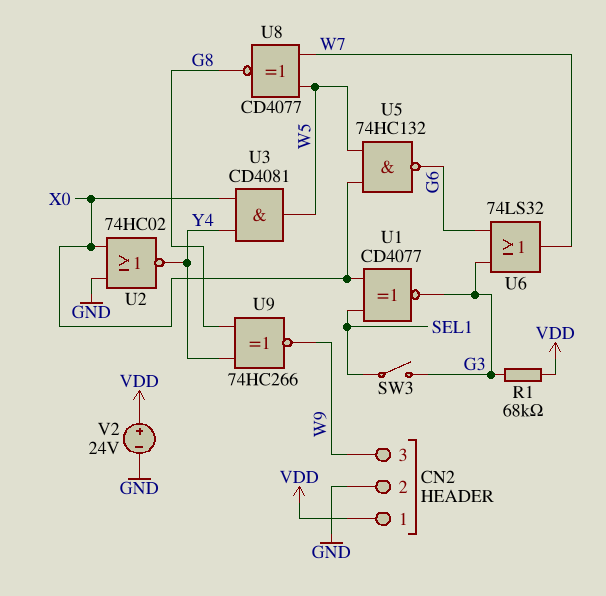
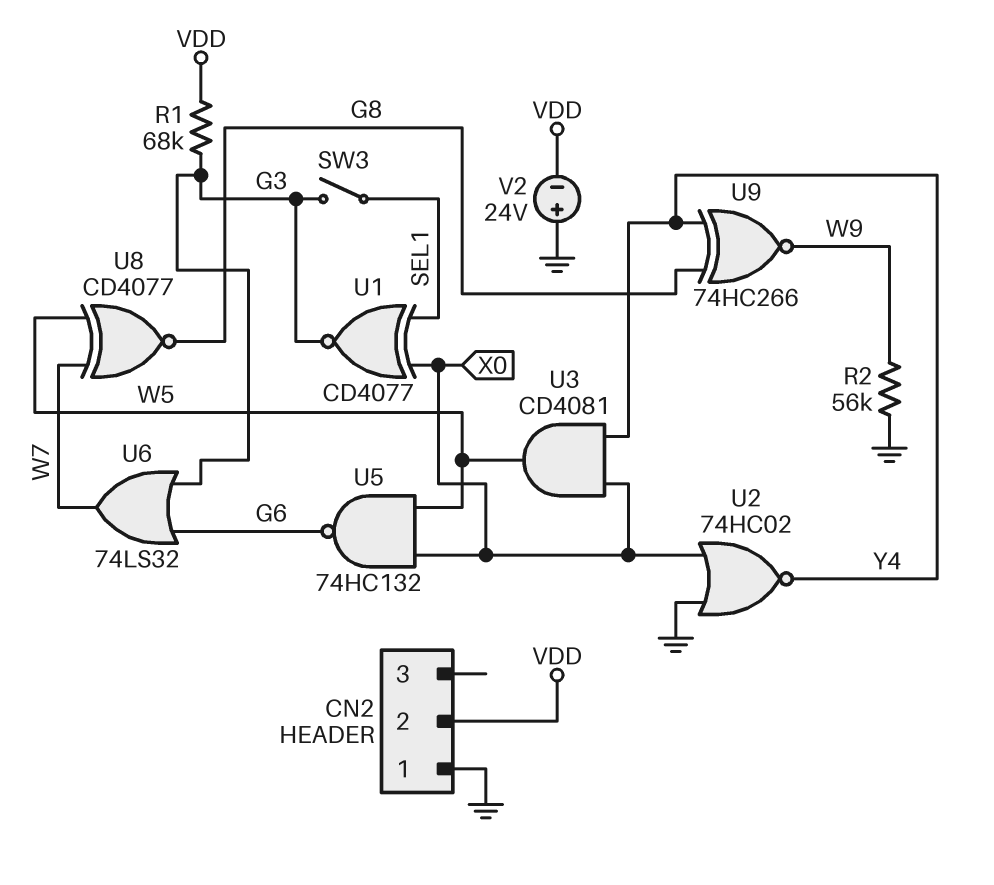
CN2 pin 1: VDD -> GND
CN2 pin 2: GND -> VDD
CN2 pin 3: W9 -> none
R2: none -> 56k (GND, W9)
V2: 24V (plus VDD, minus GND) -> 24V (plus GND, minus VDD)

